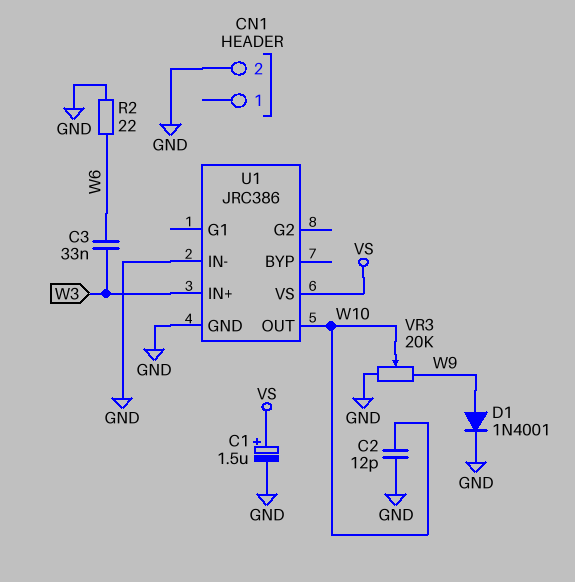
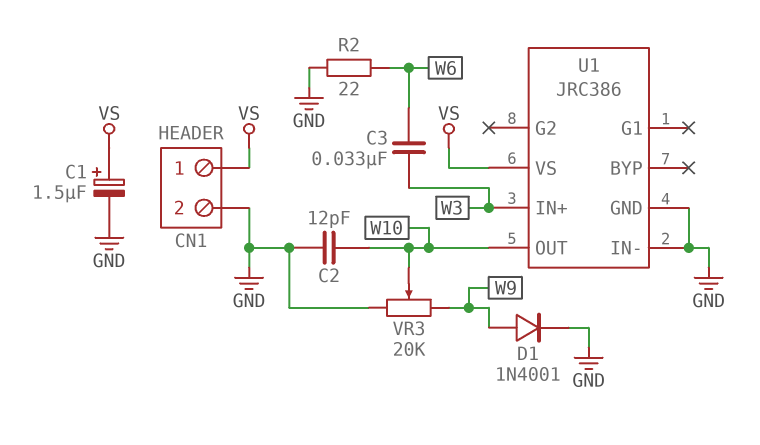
CN1 pin 1: none -> VS

